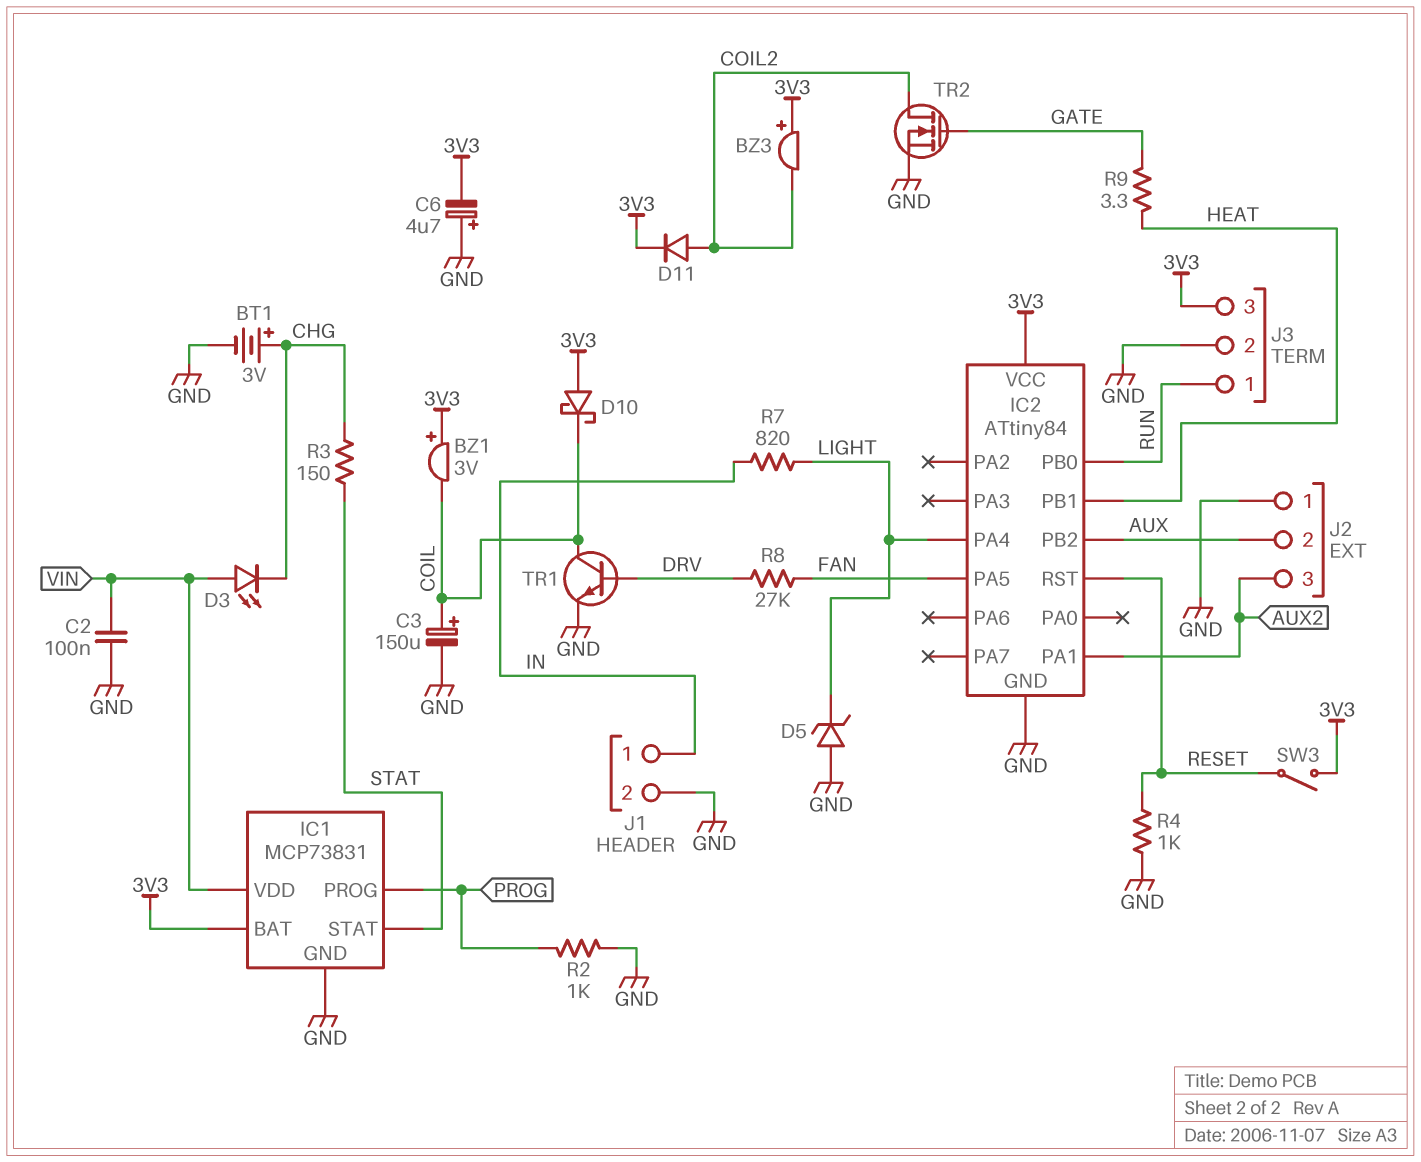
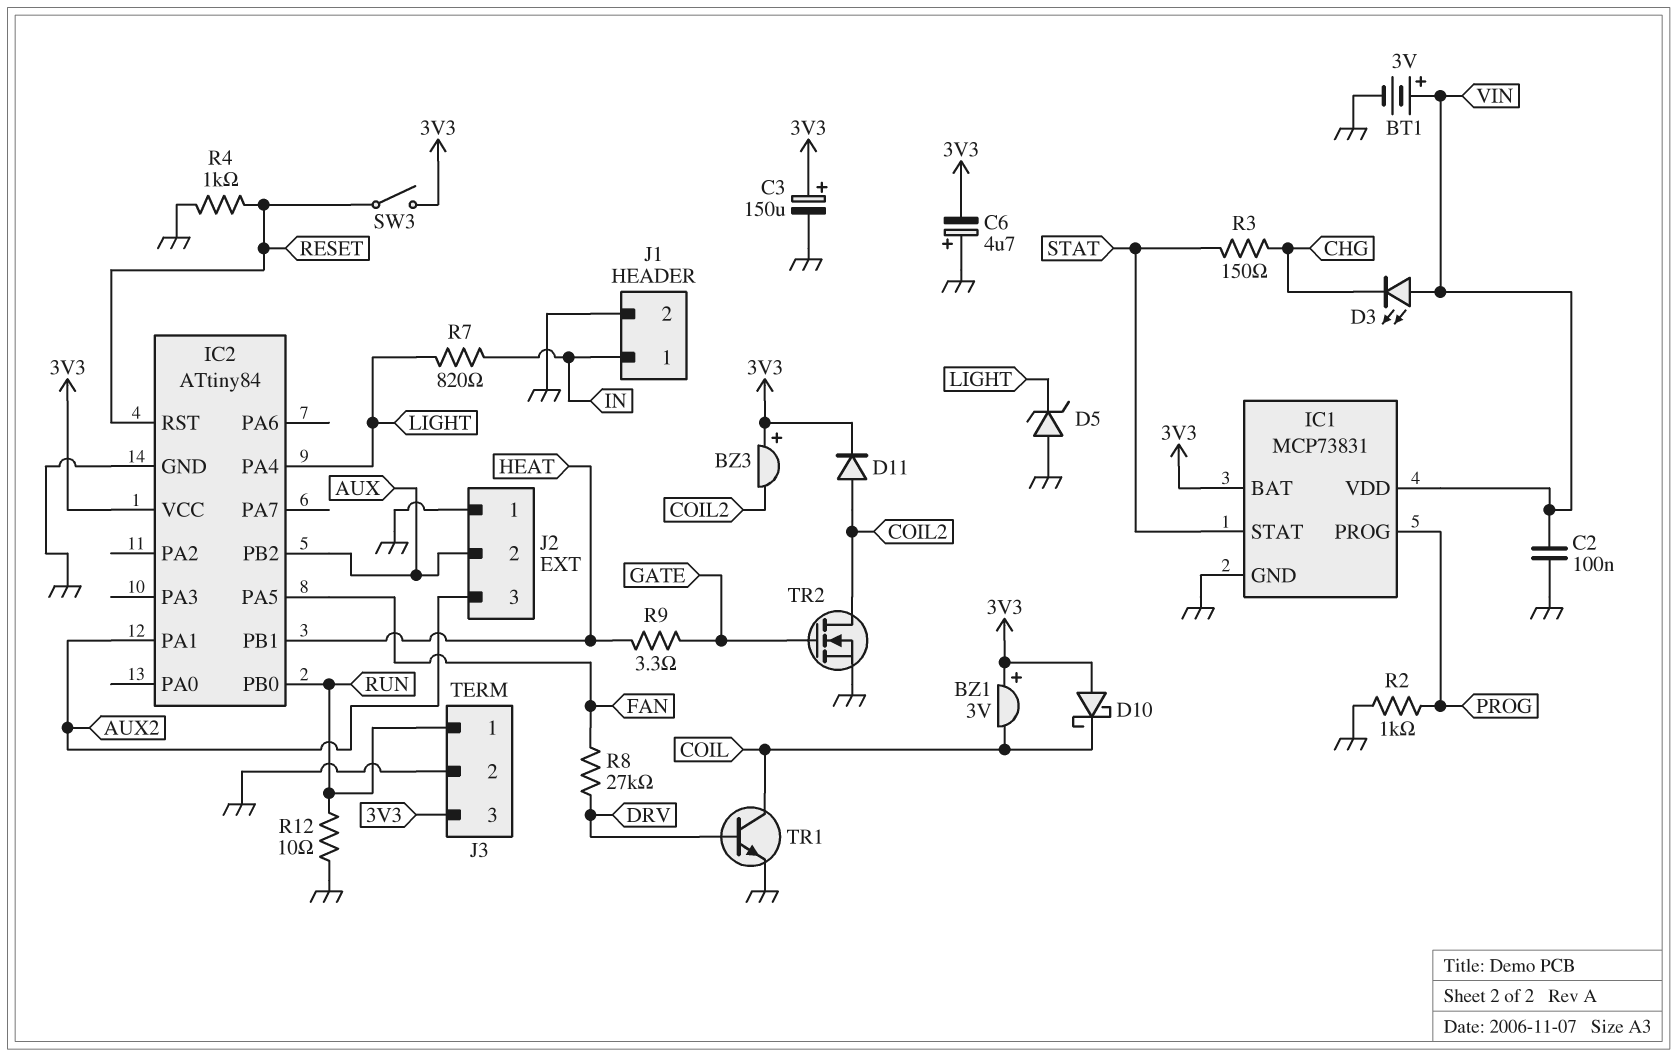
BT1: 3V (plus CHG, minus GND) -> 3V (plus VIN, minus GND)
C3: 150uF (plus COIL, minus GND) -> 150uF (plus 3V3, minus GND)
R12: none -> 10 (GND, RUN)

